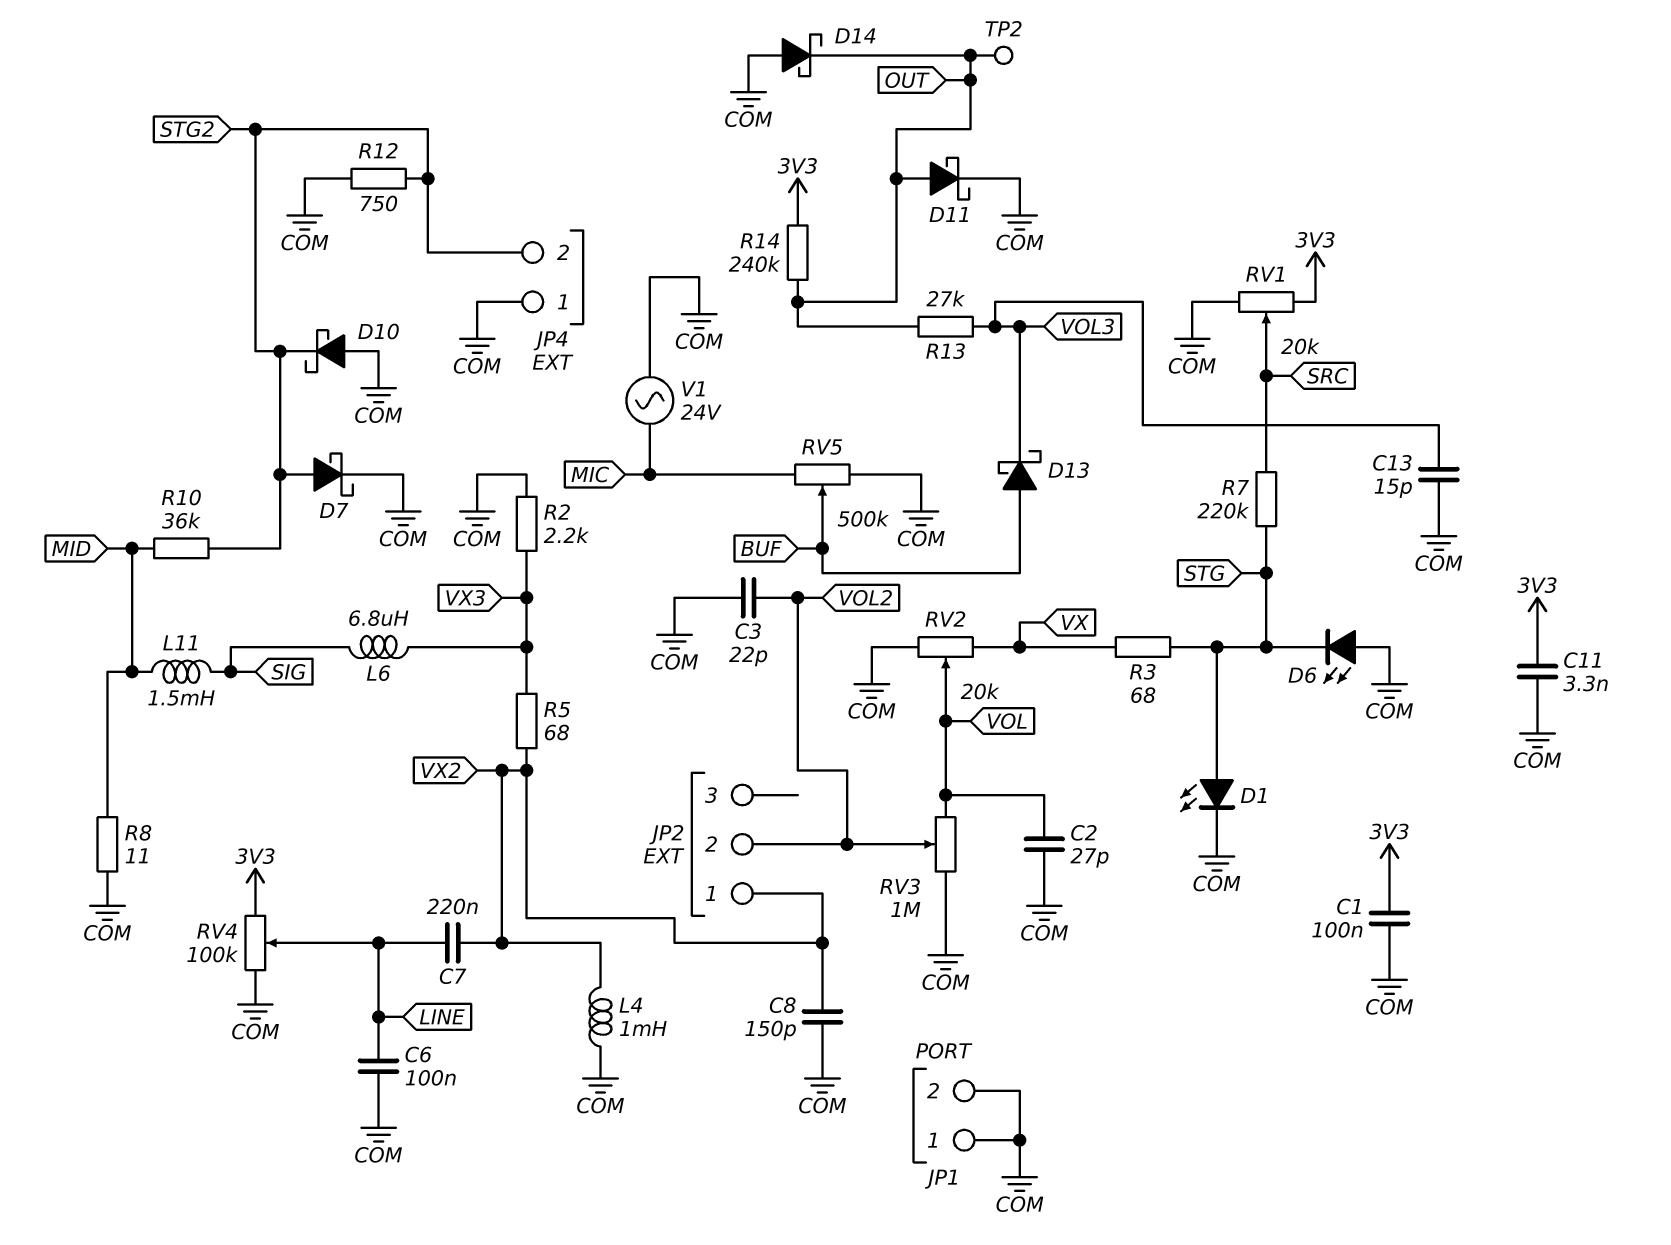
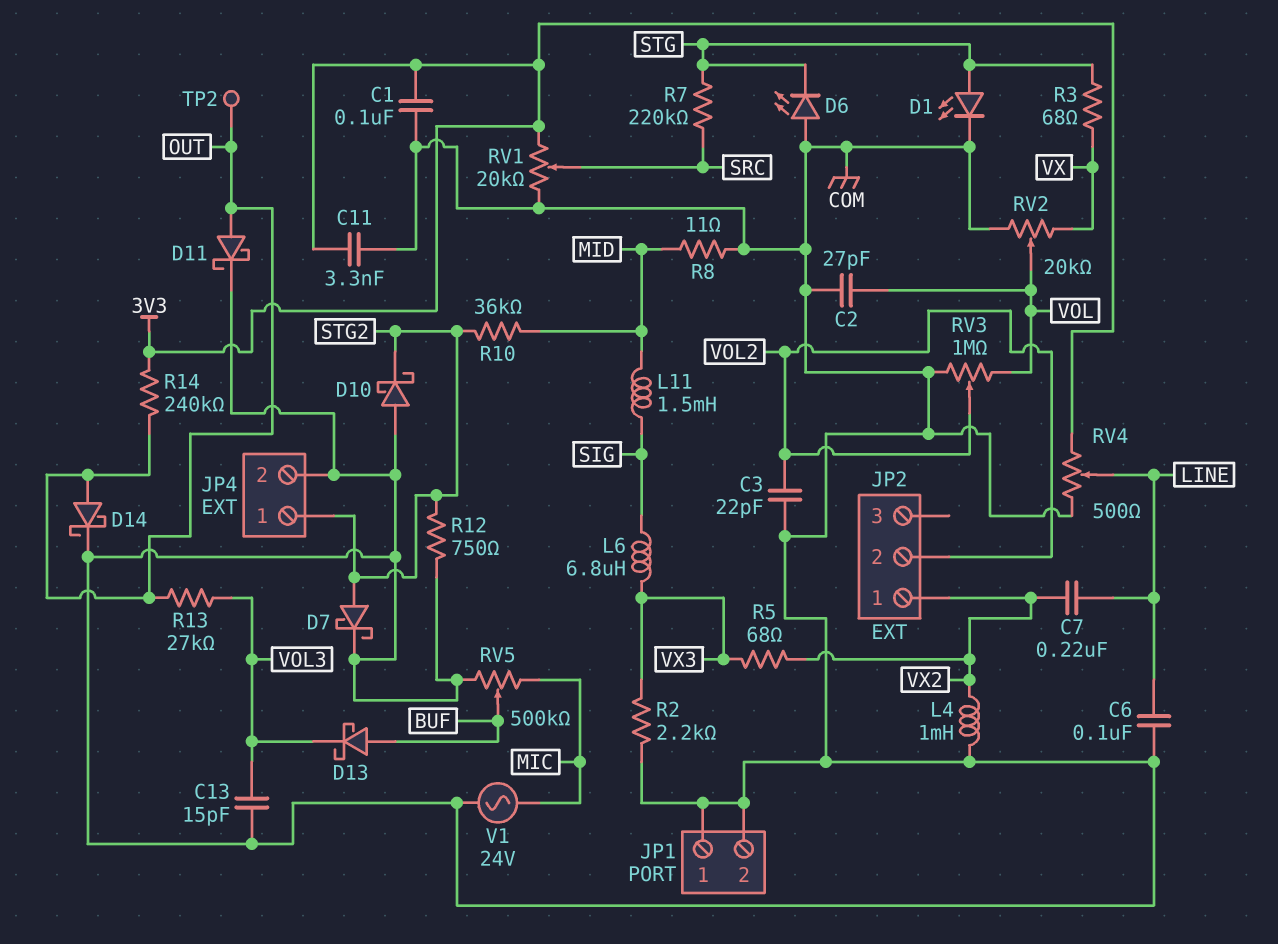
C8: 150pF (COM, VX2) -> none
D14: schottky (A COM, K OUT) -> schottky (A OUT, K COM)
JP4 pin 1: COM -> STG2
JP4 pin 2: STG2 -> COM
RV4: 100k (3V3, COM, wiper LINE) -> 500 (3V3, COM, wiper LINE)

